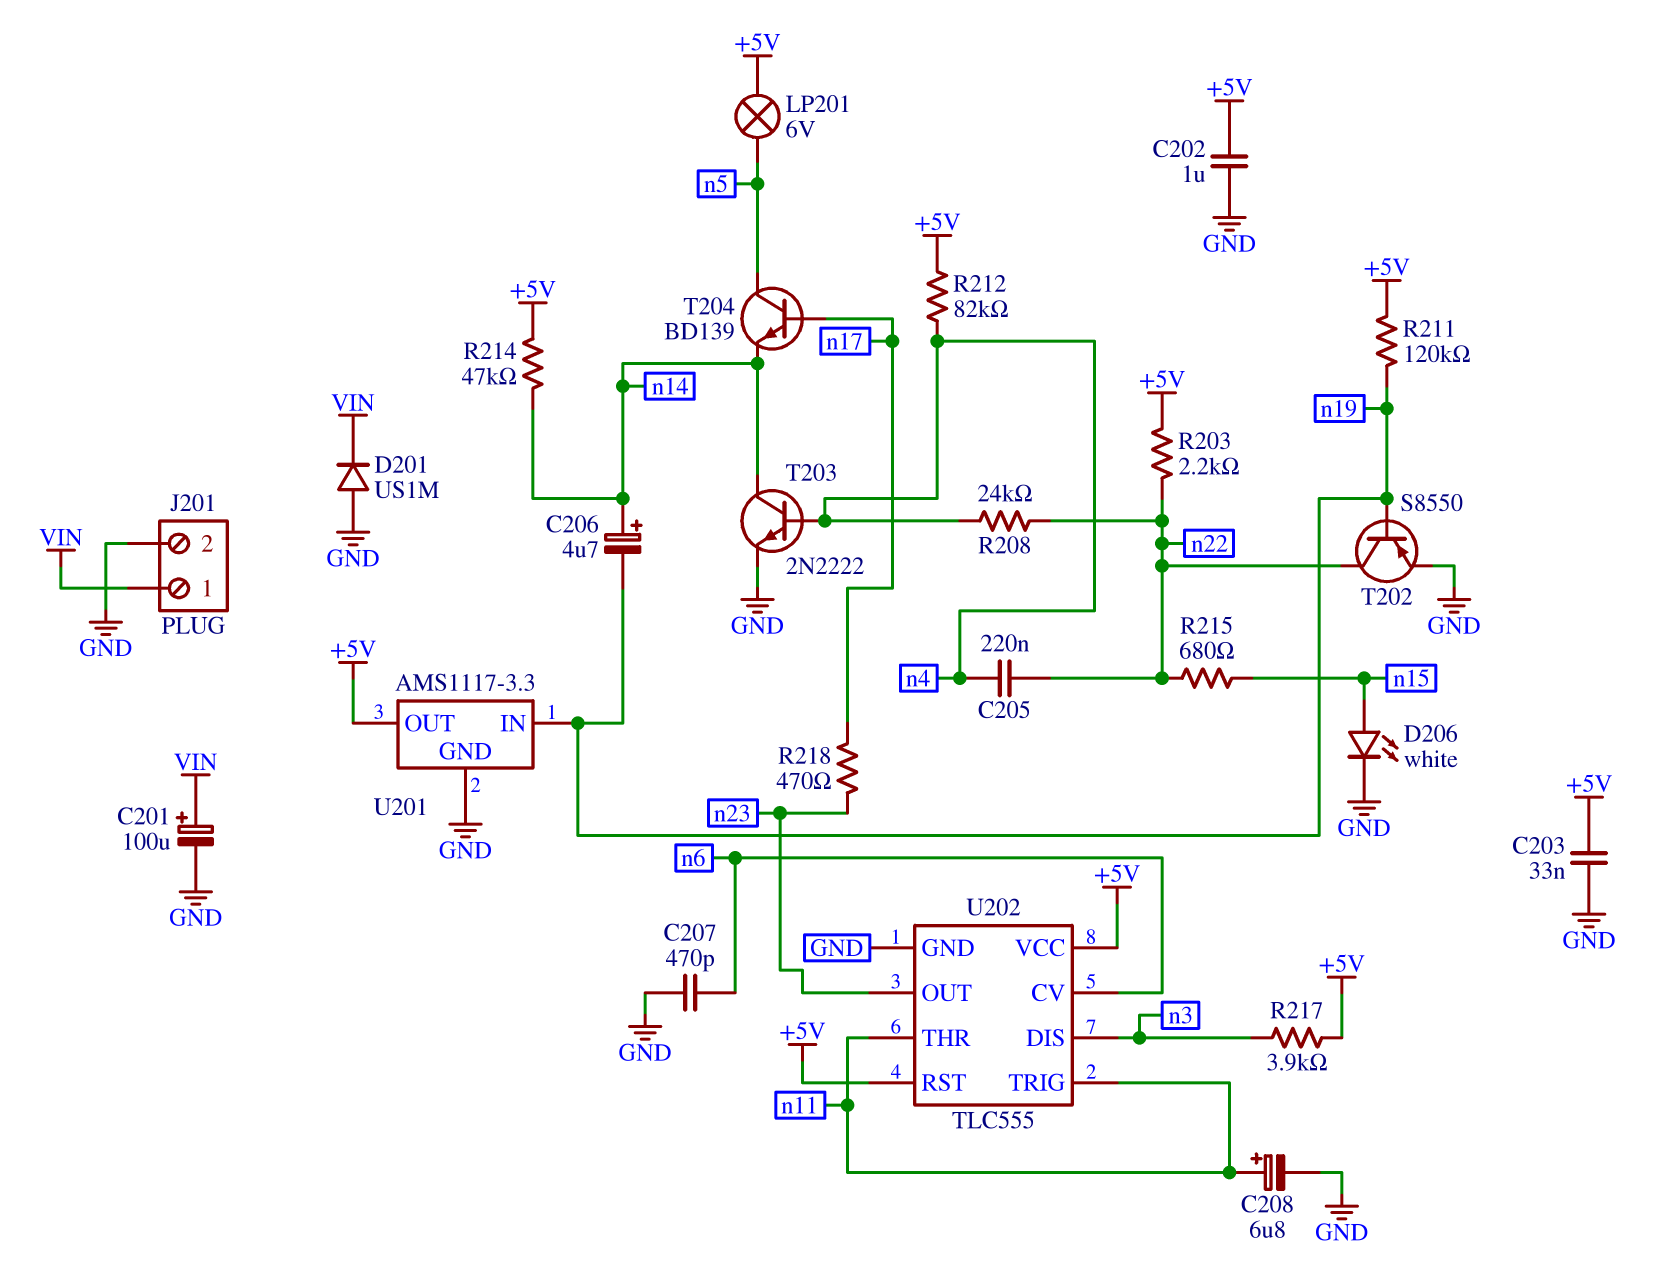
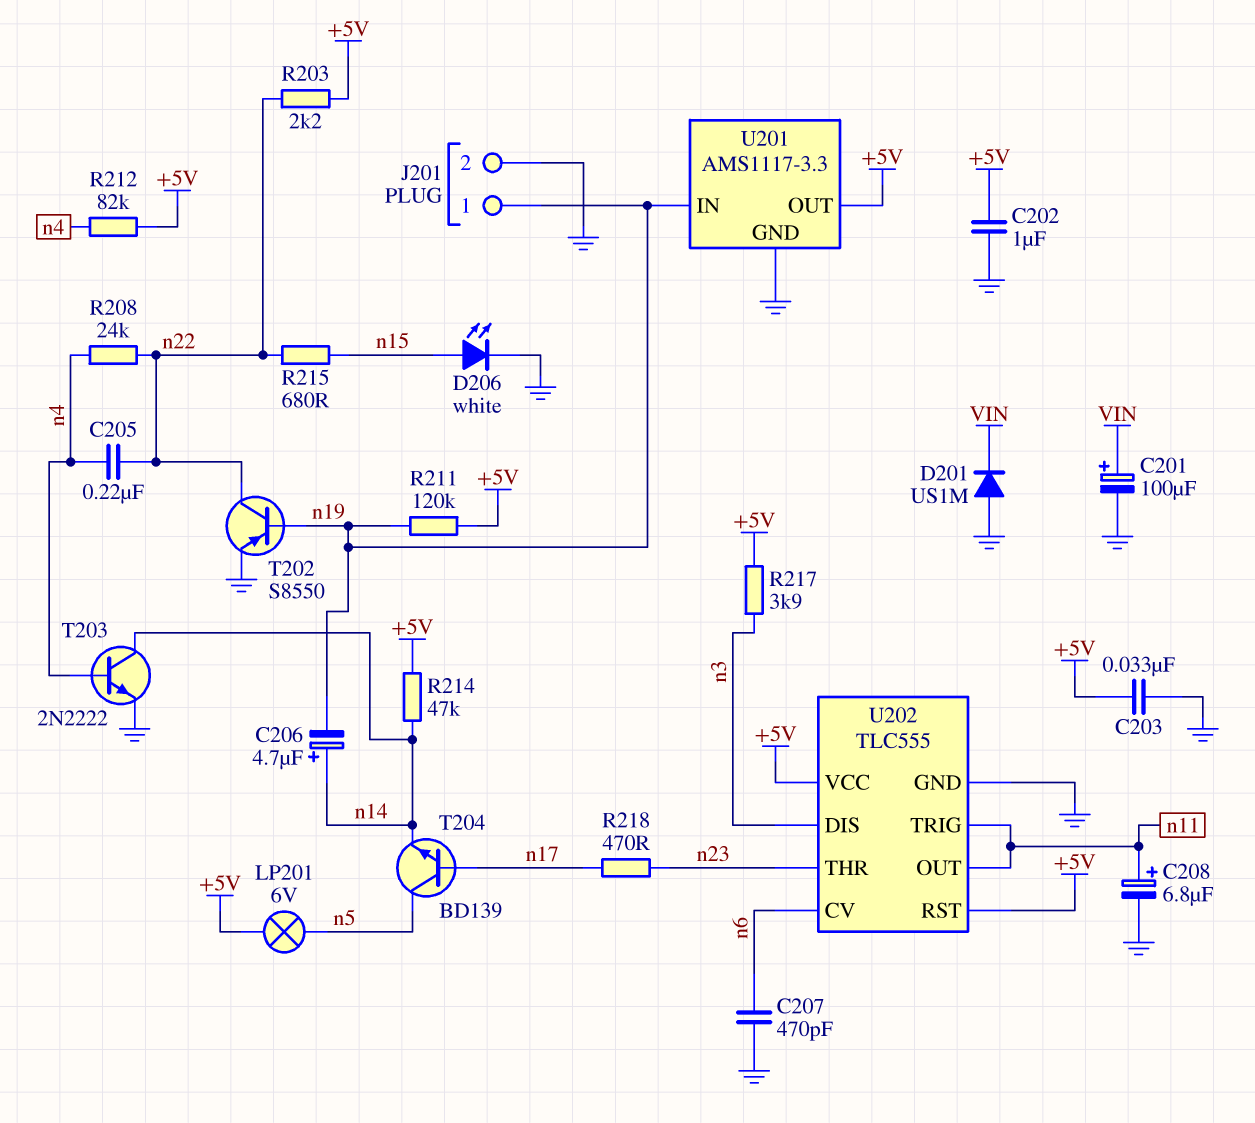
J201 pin 1: VIN -> n19
U202 pin OUT: n23 -> n11
U202 pin THR: n11 -> n23

